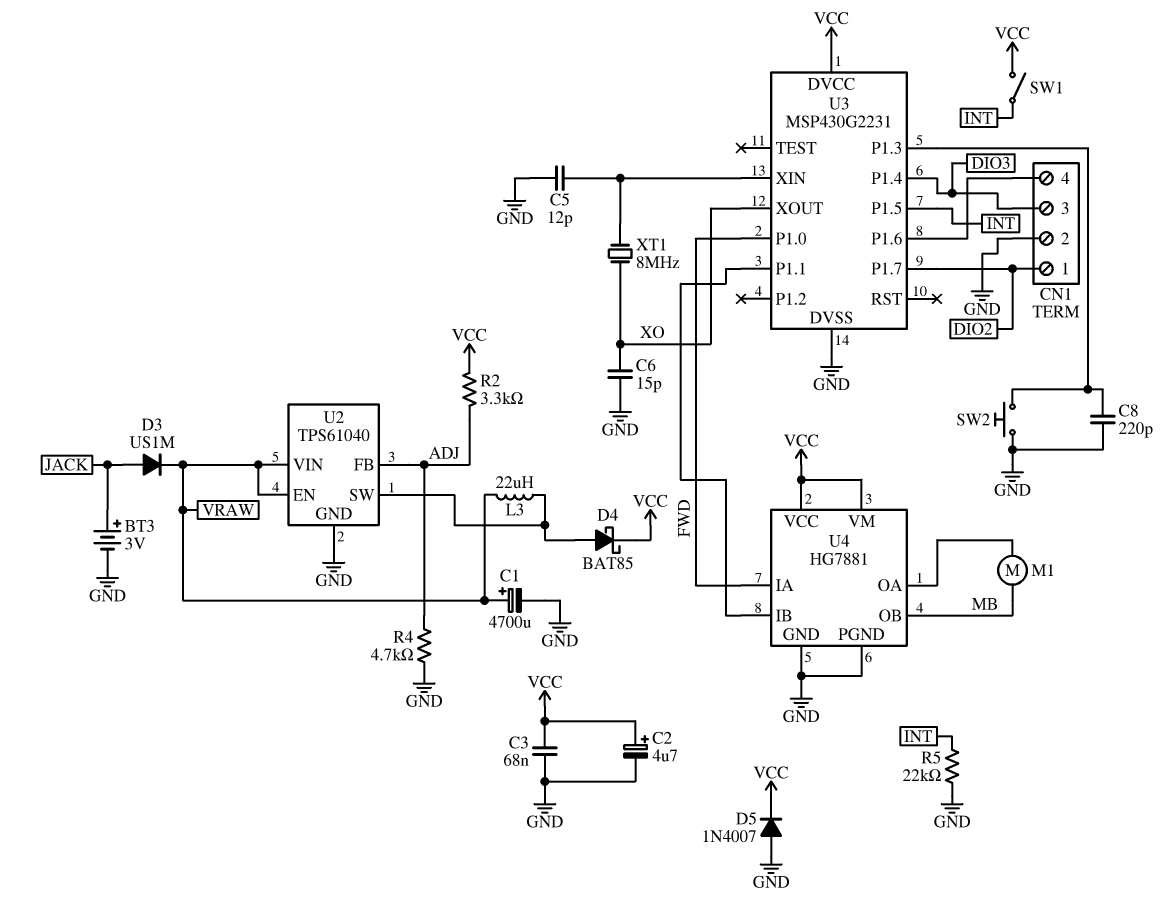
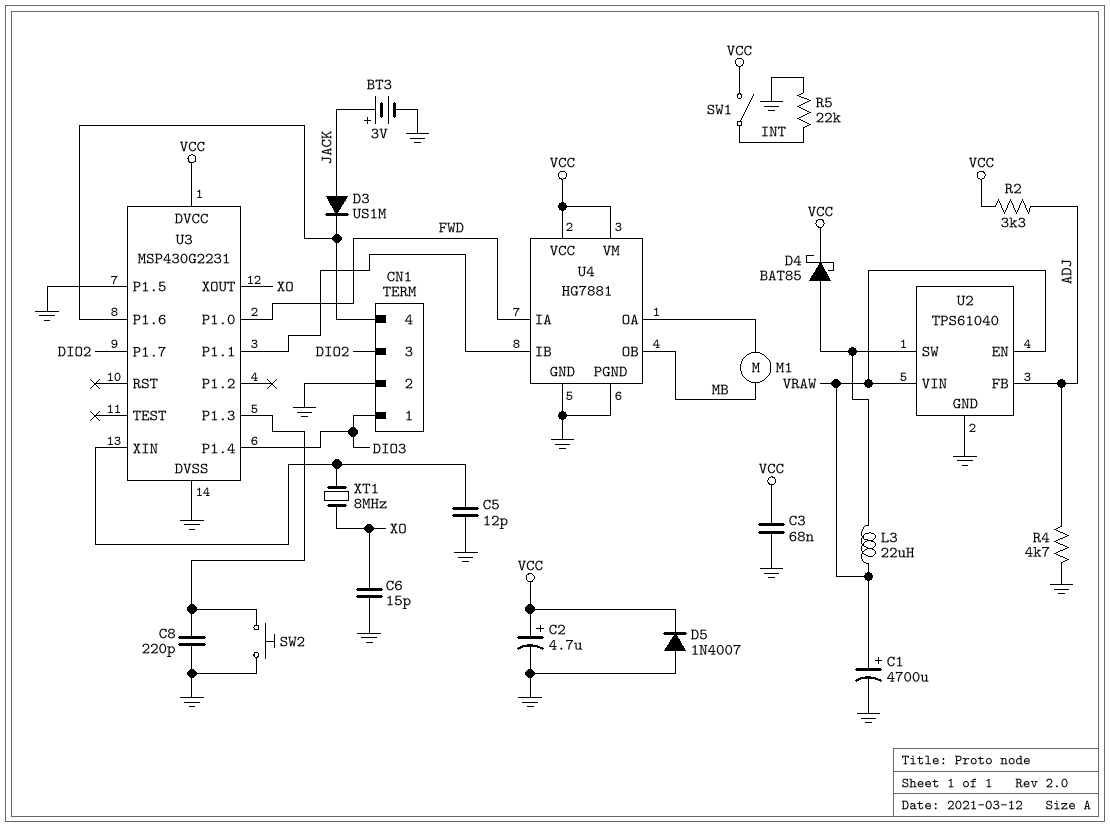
CN1 pin 1: DIO2 -> DIO3
CN1 pin 3: DIO3 -> DIO2
D3: diode US1M (A JACK, K VRAW) -> diode US1M (A JACK, K CN1/4)
U3 pin P1.5: INT -> GND

